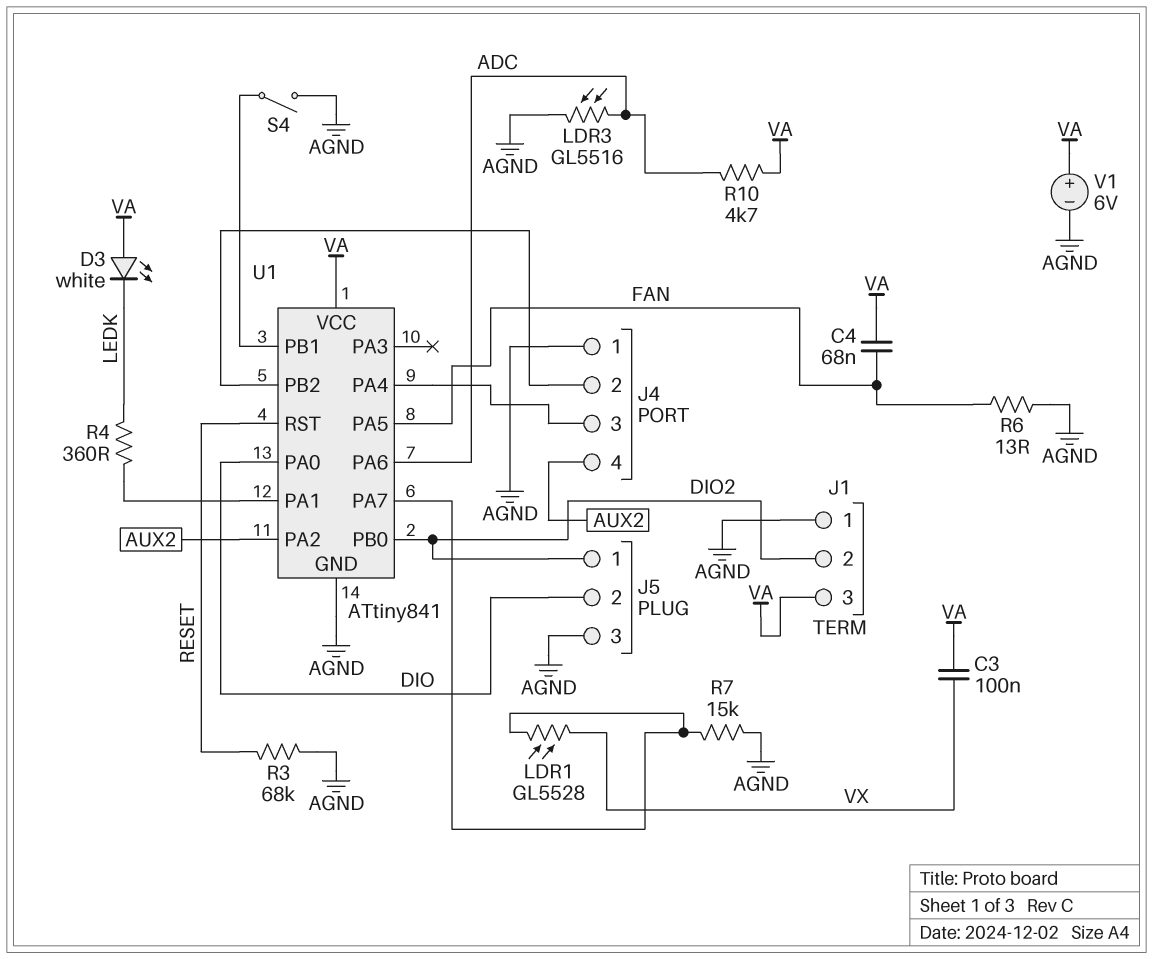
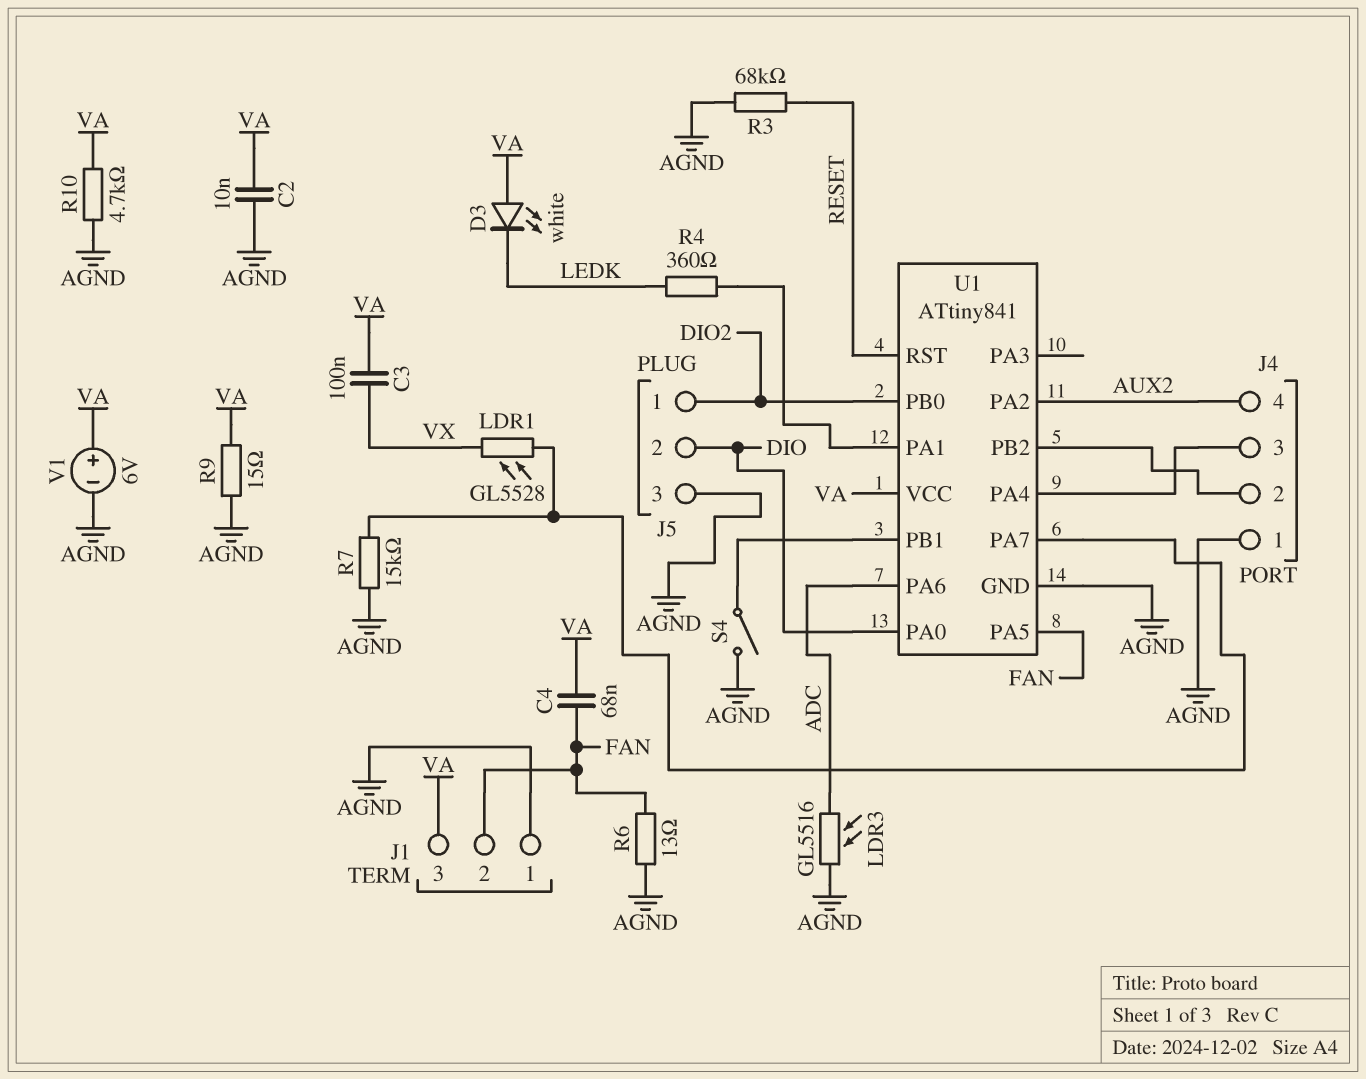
C2: none -> 10nF (AGND, VA)
J1 pin 2: DIO2 -> FAN
R9: none -> 15 (AGND, VA)
R10: 4.7k (ADC, VA) -> 4.7k (AGND, VA)

